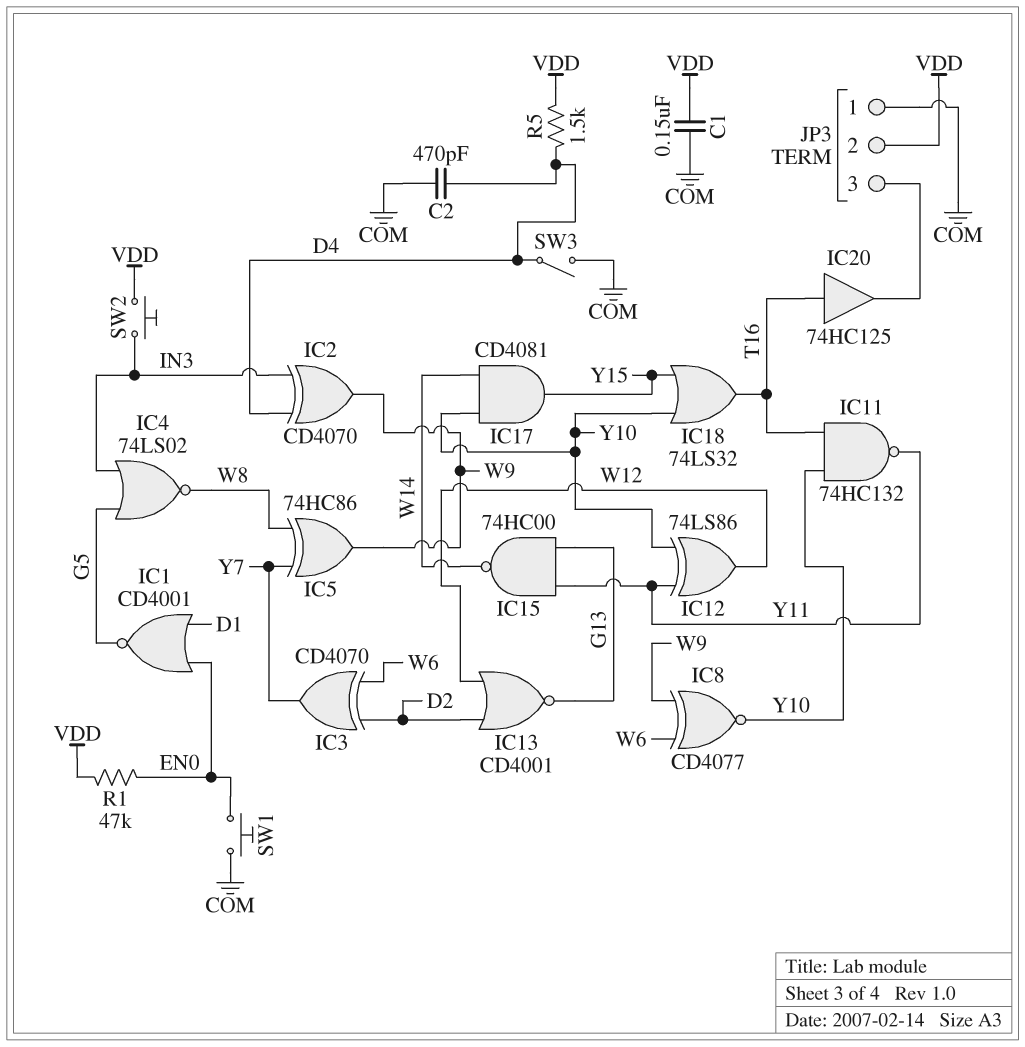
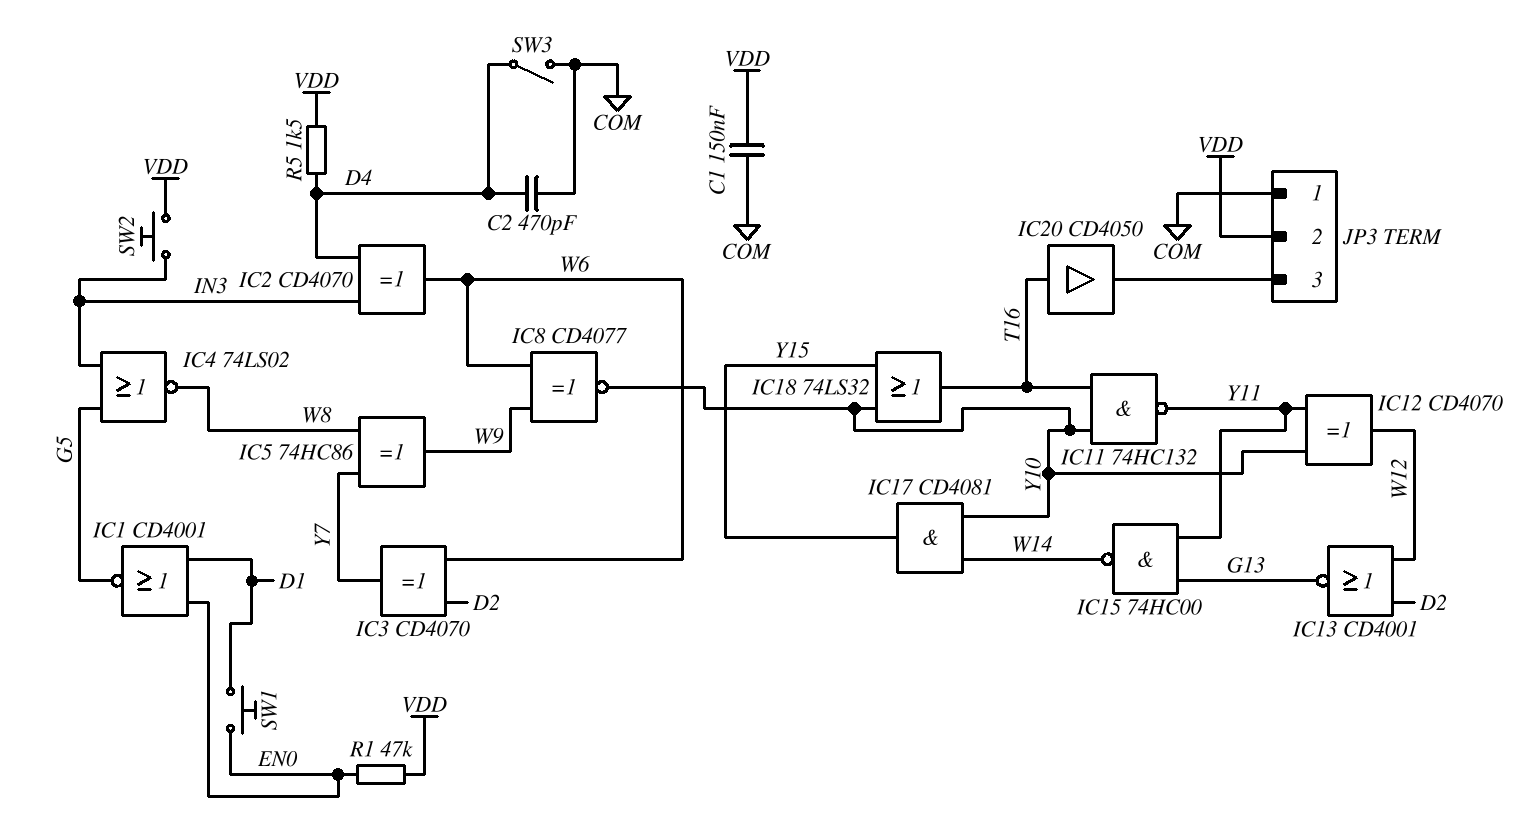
IC2: XOR CD4070 (in D4, in IN3, out W9) -> XOR CD4070 (in D4, in IN3, out W6)
IC12: XOR 74LS86 (in Y10, in Y11, out W12) -> XOR CD4070 (in Y10, in Y11, out W12)
IC20: buffer 74HC125 (in T16, out JP3/3) -> buffer CD4050 (in T16, out JP3/3)
SW1: button (COM, EN0) -> button (D1, EN0)

